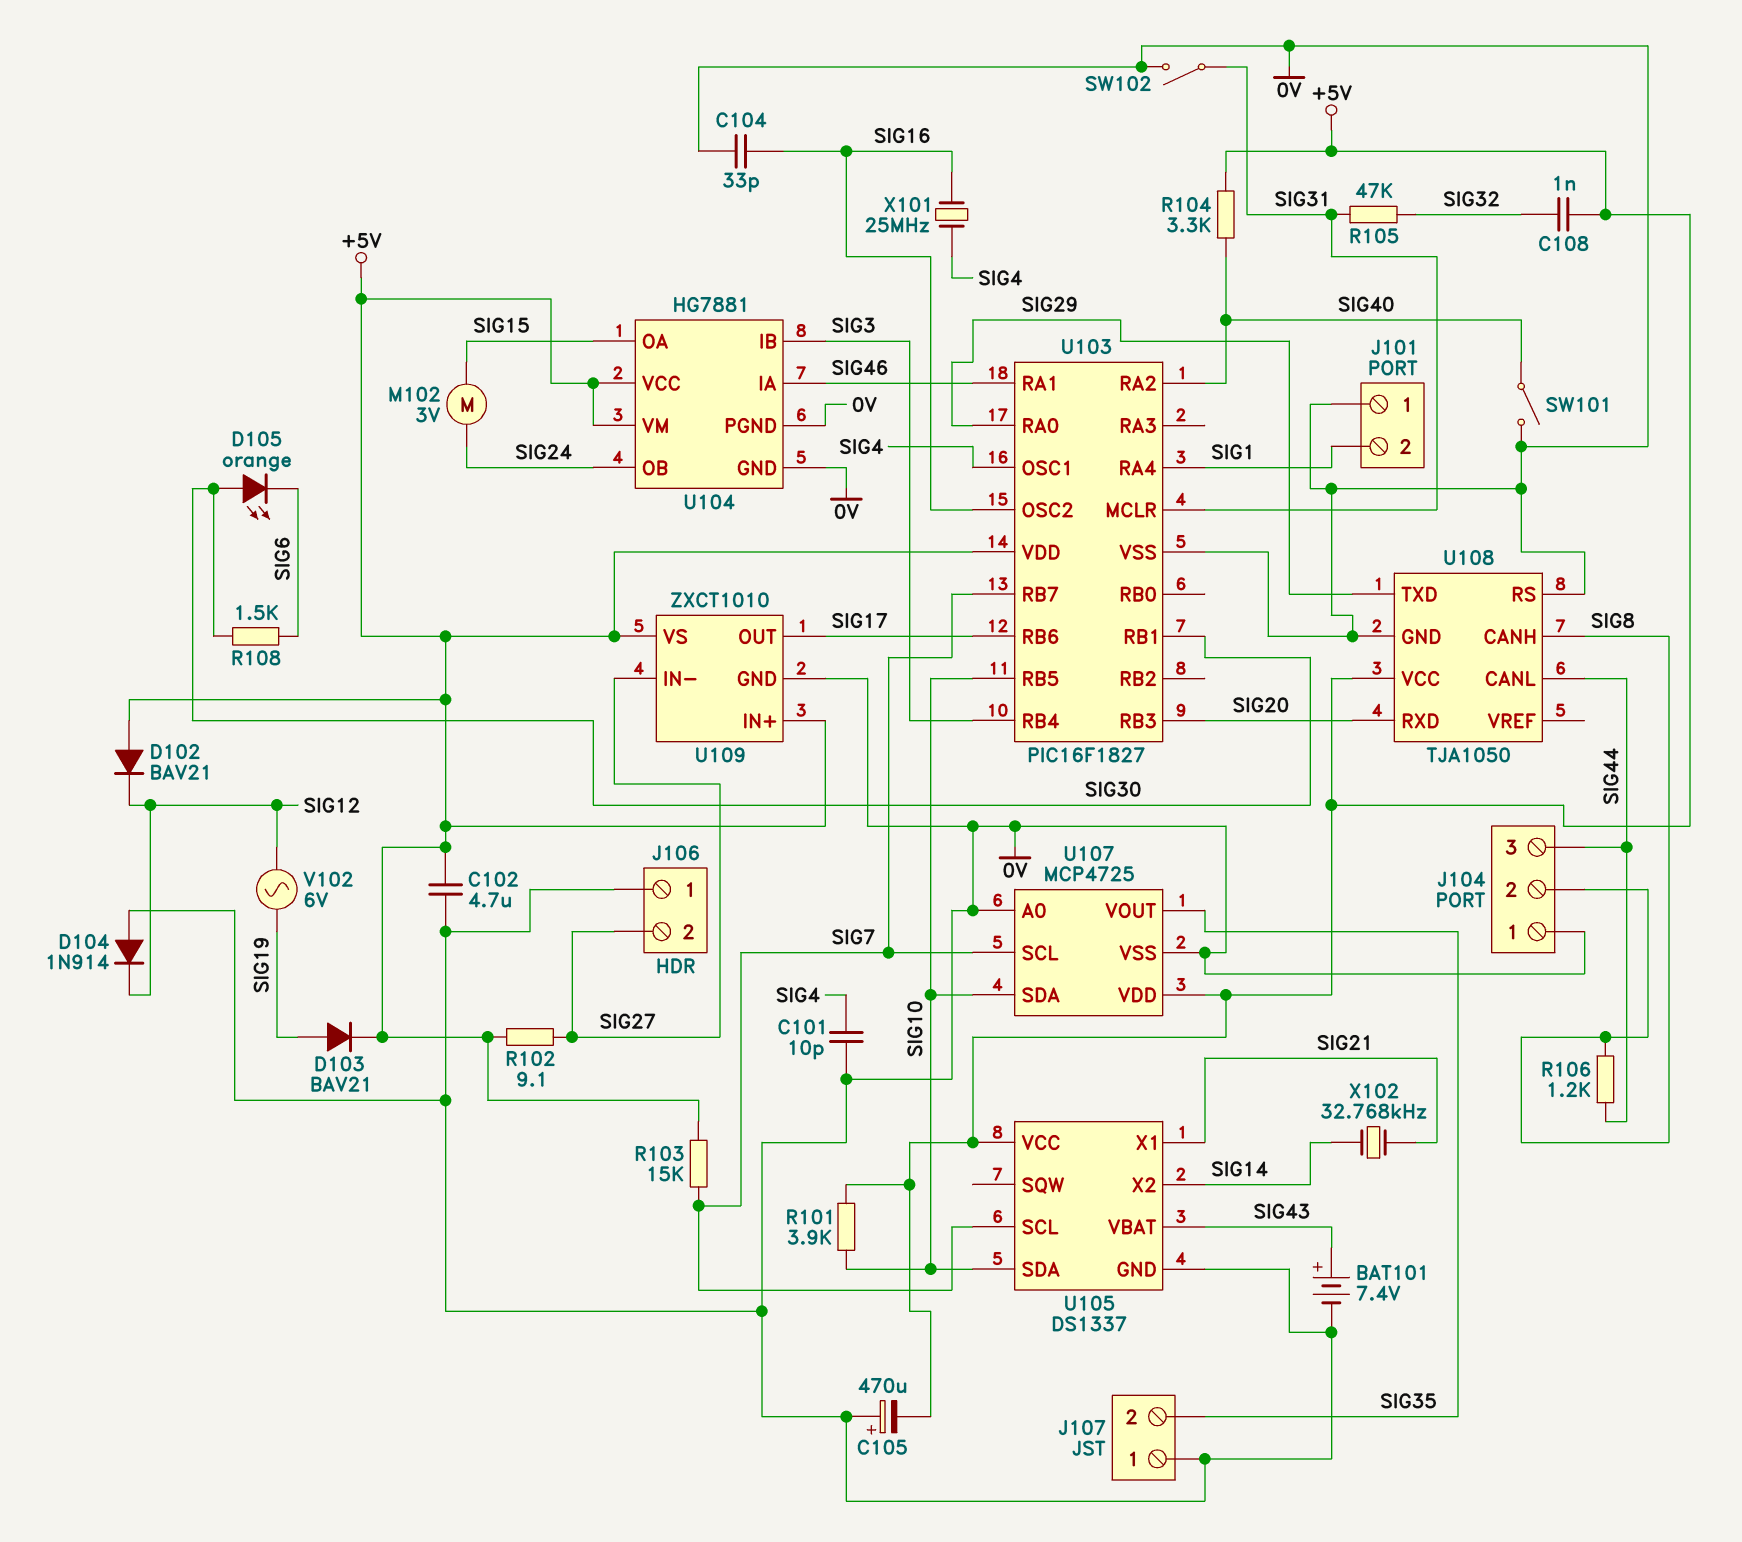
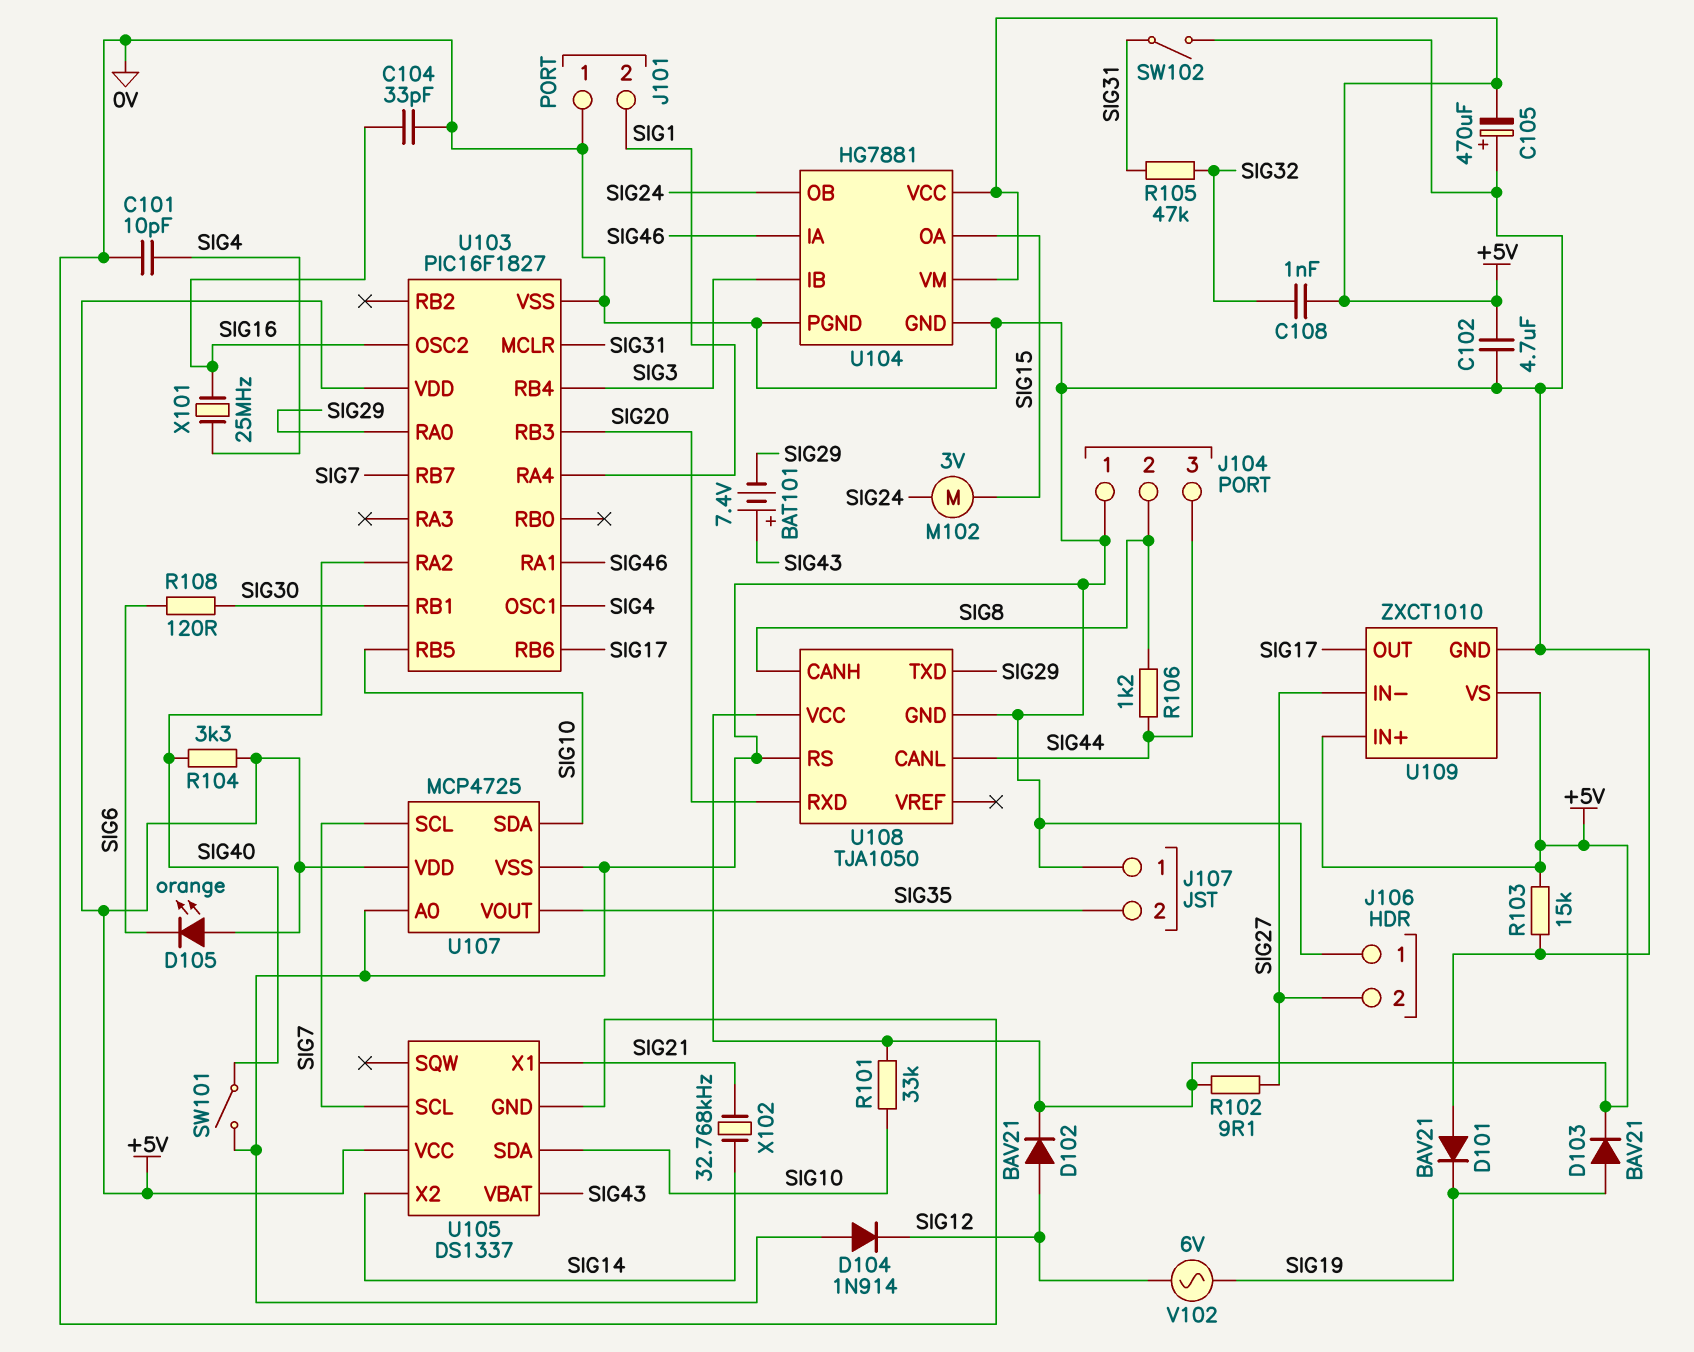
BAT101: 7.4V (plus SIG43, minus 0V) -> 7.4V (plus SIG43, minus SIG29)
D101: none -> diode BAV21 (A 0V, K SIG19)
D102: diode BAV21 (A +5V, K SIG12) -> diode BAV21 (A SIG12, K +5V)
D105: LED orange (A SIG30, K SIG6) -> LED orange (A +5V, K SIG6)
R101: 3.9k (+5V, SIG10) -> 33k (+5V, SIG10)
R103: 15k (+5V, SIG7) -> 15k (+5V, 0V)
R108: 1.5k (SIG6, SIG30) -> 120 (SIG6, SIG30)

